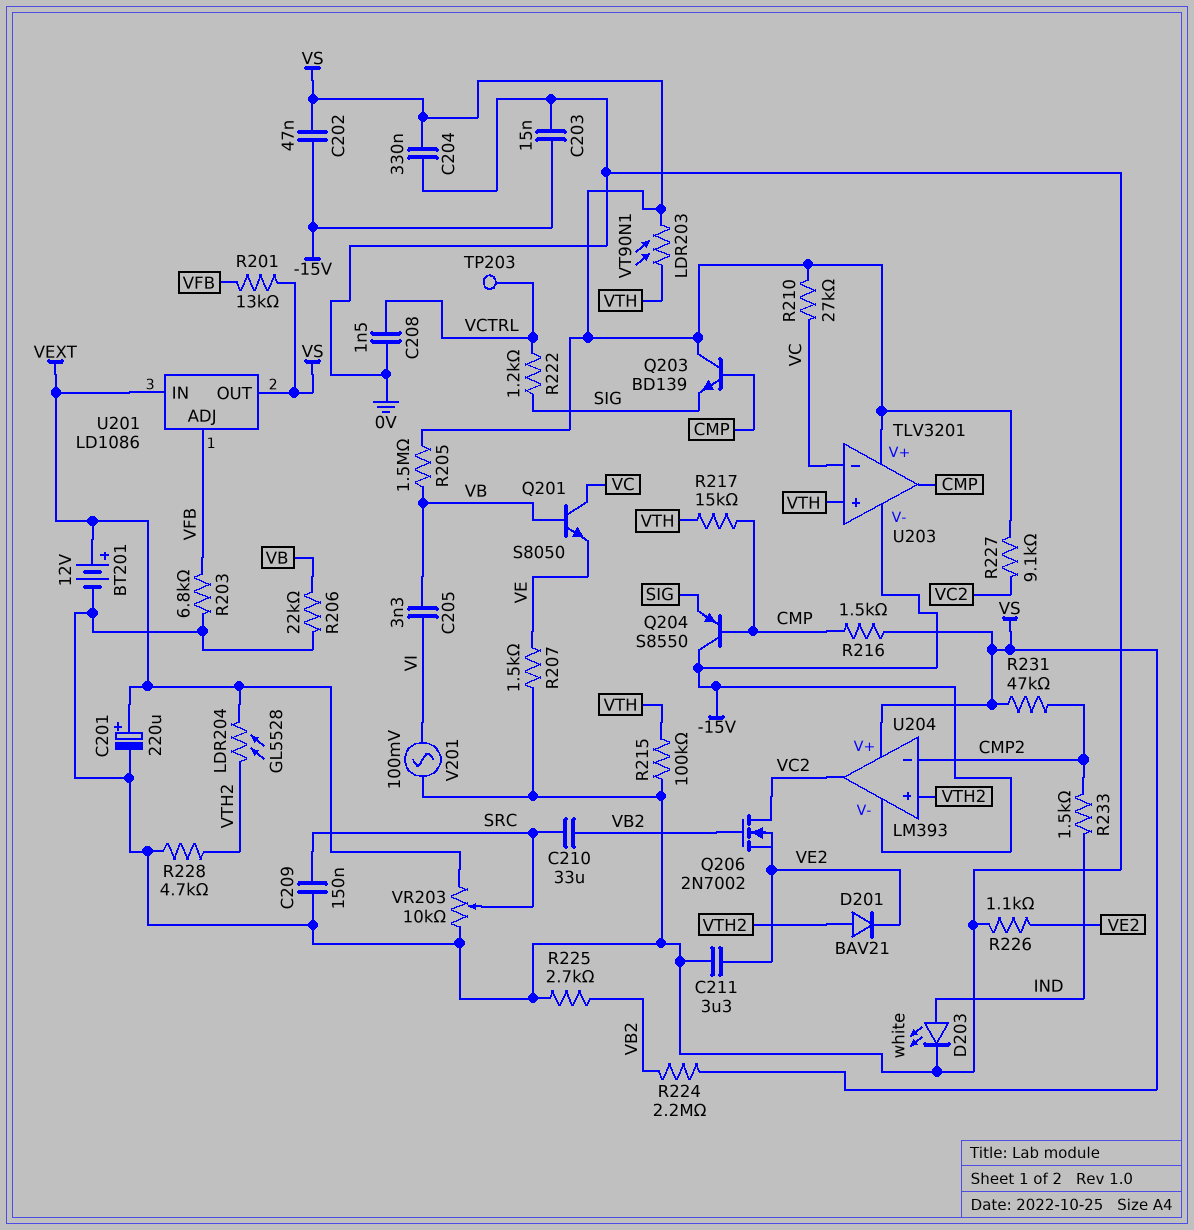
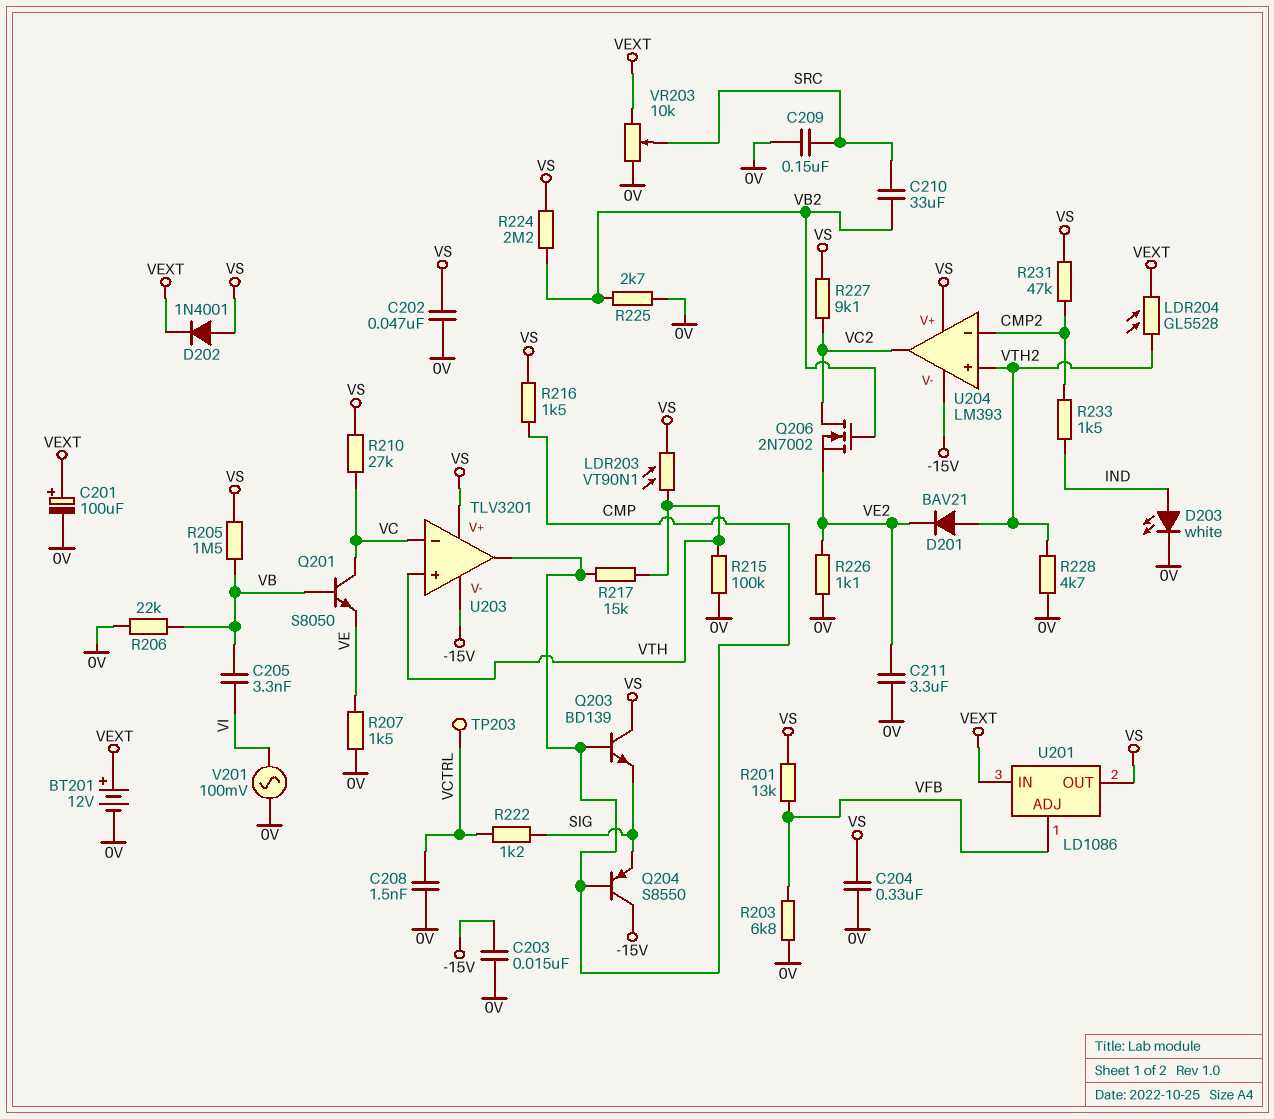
C201: 220uF (plus VEXT, minus 0V) -> 100uF (plus VEXT, minus 0V)
C202: 47nF (-15V, VS) -> 47nF (0V, VS)
D202: none -> diode 1N4001 (A VS, K VEXT)

